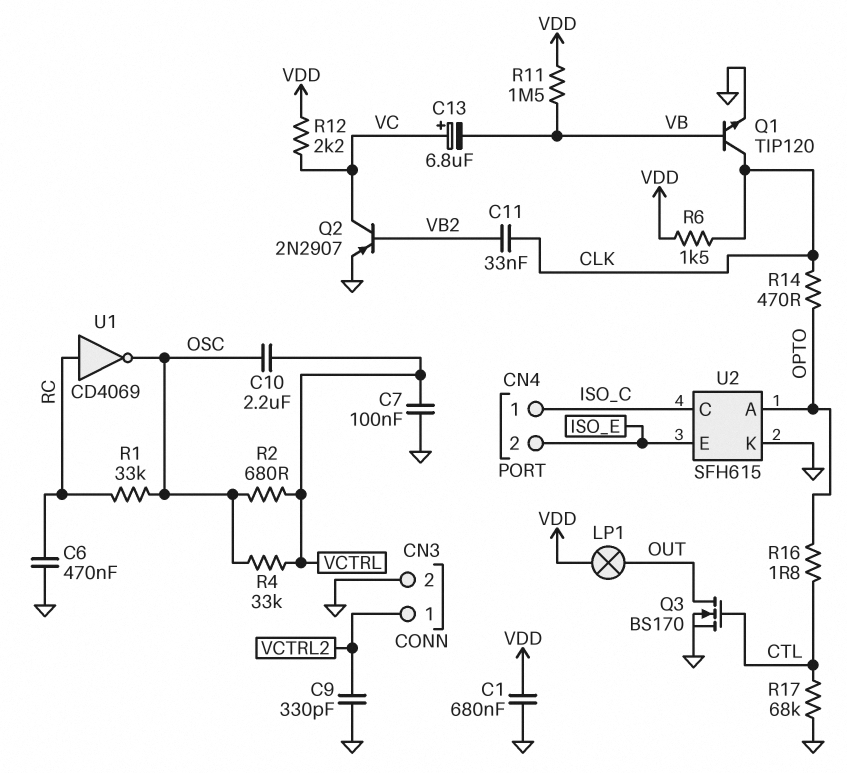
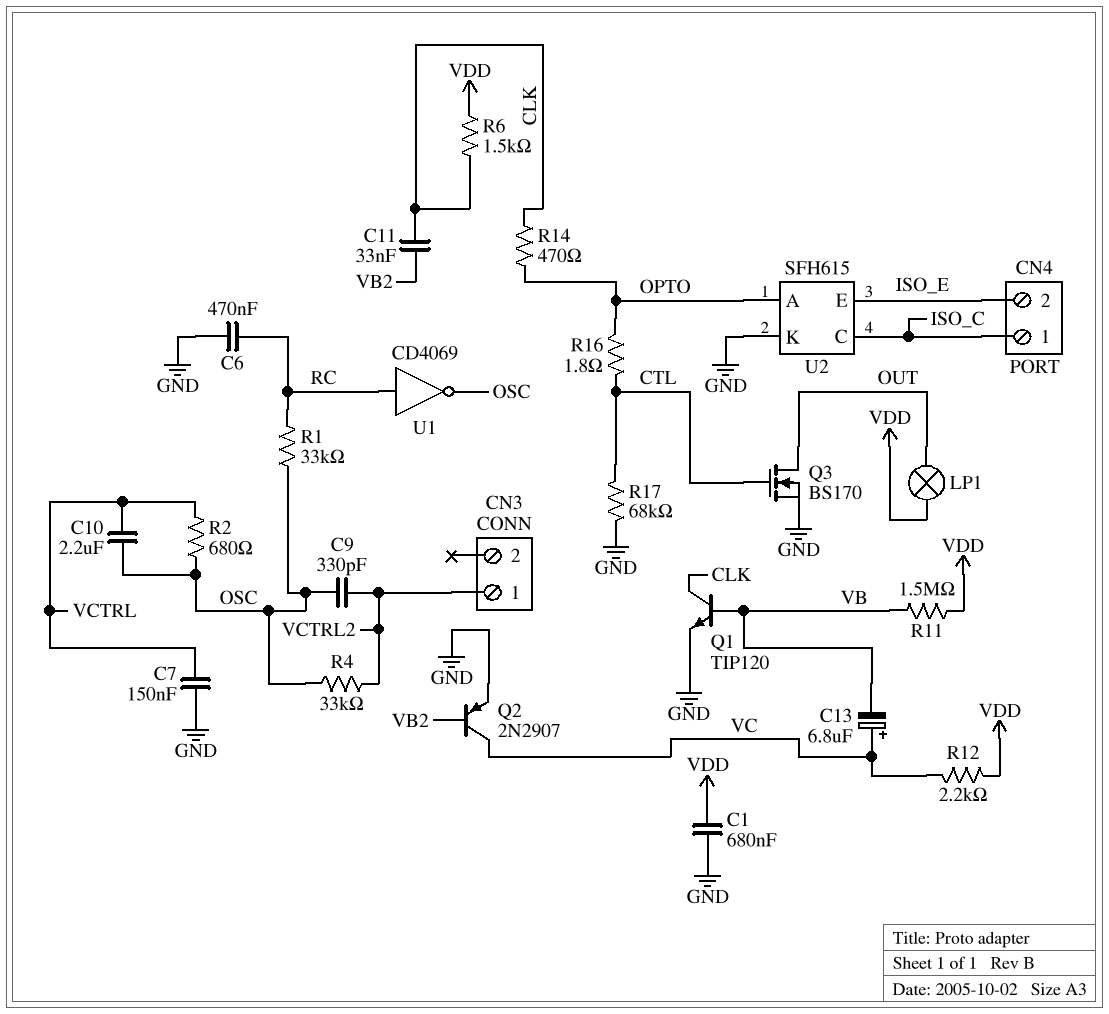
C7: 100nF (GND, VCTRL) -> 150nF (GND, VCTRL)
C9: 330pF (GND, VCTRL2) -> 330pF (OSC, VCTRL2)
CN3 pin 2: GND -> none
R4: 33k (OSC, VCTRL) -> 33k (OSC, VCTRL2)

